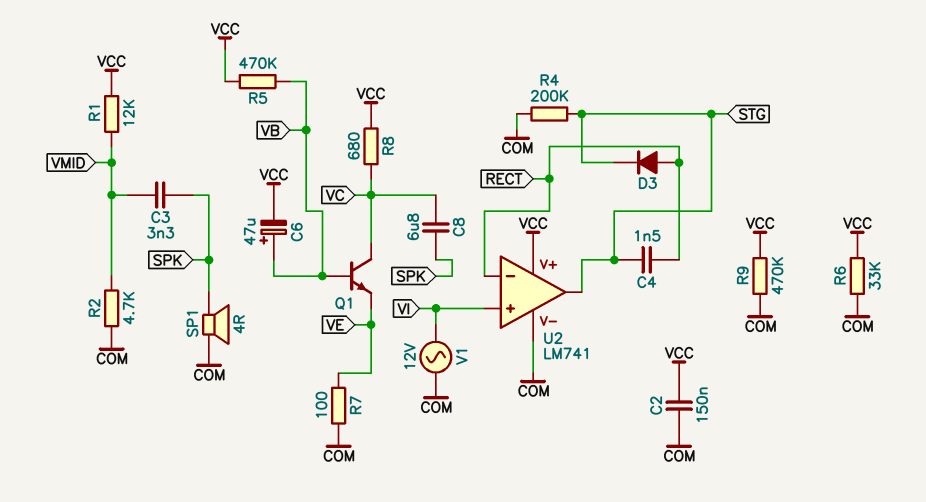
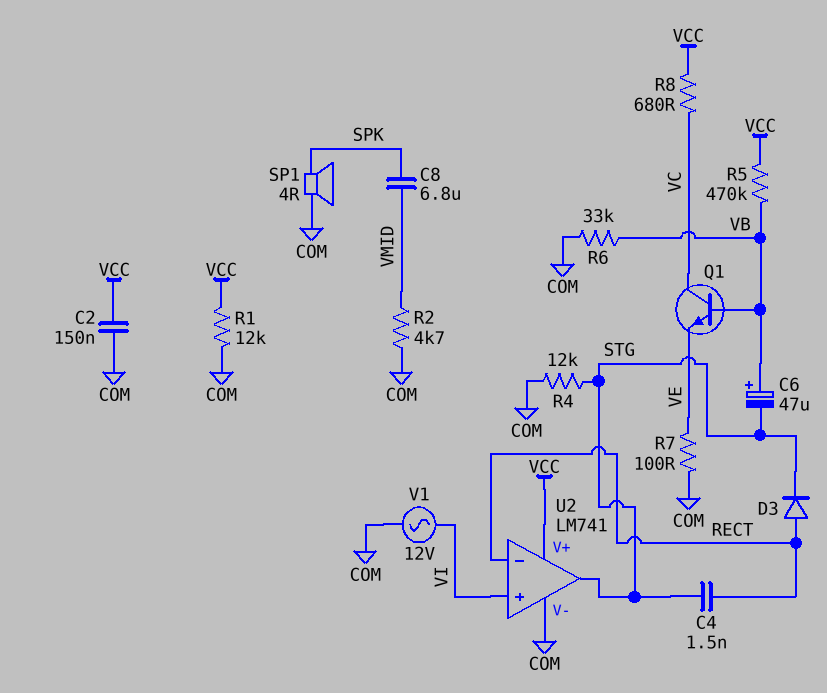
C3: 3.3nF (SPK, VMID) -> none
C6: 47uF (plus VB, minus VCC) -> 47uF (plus VB, minus STG)
C8: 6.8uF (SPK, VC) -> 6.8uF (SPK, VMID)
R1: 12k (VCC, VMID) -> 12k (COM, VCC)
R4: 200k (COM, STG) -> 12k (COM, STG)
R6: 33k (COM, VCC) -> 33k (COM, VB)
R9: 470k (COM, VCC) -> none

